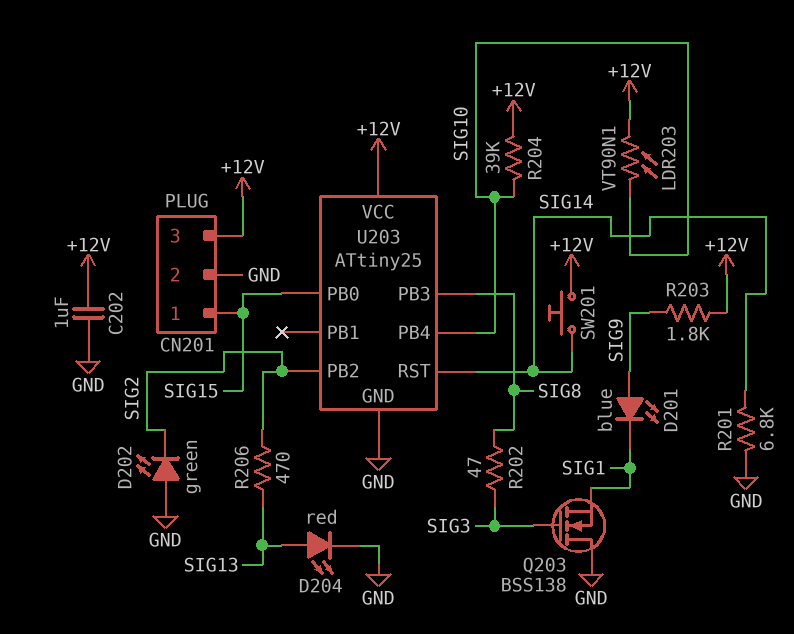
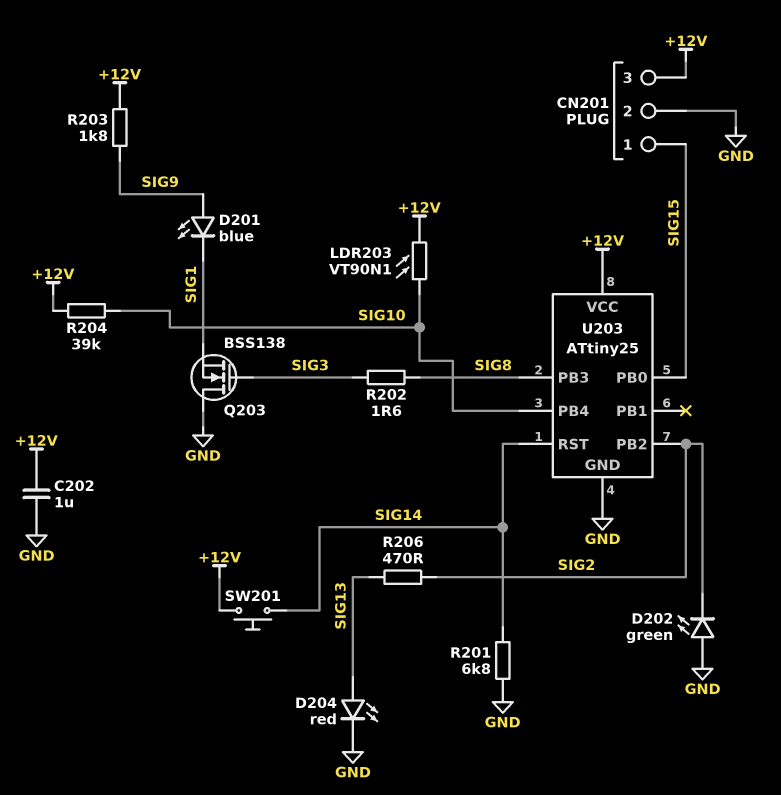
R202: 47 (SIG3, SIG8) -> 1.6 (SIG3, SIG8)

